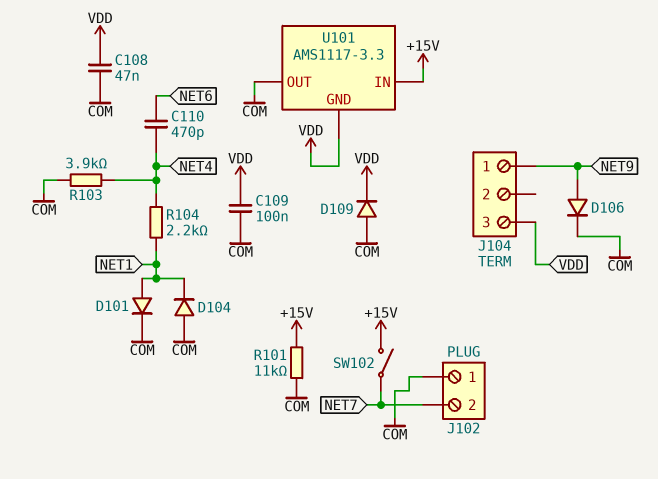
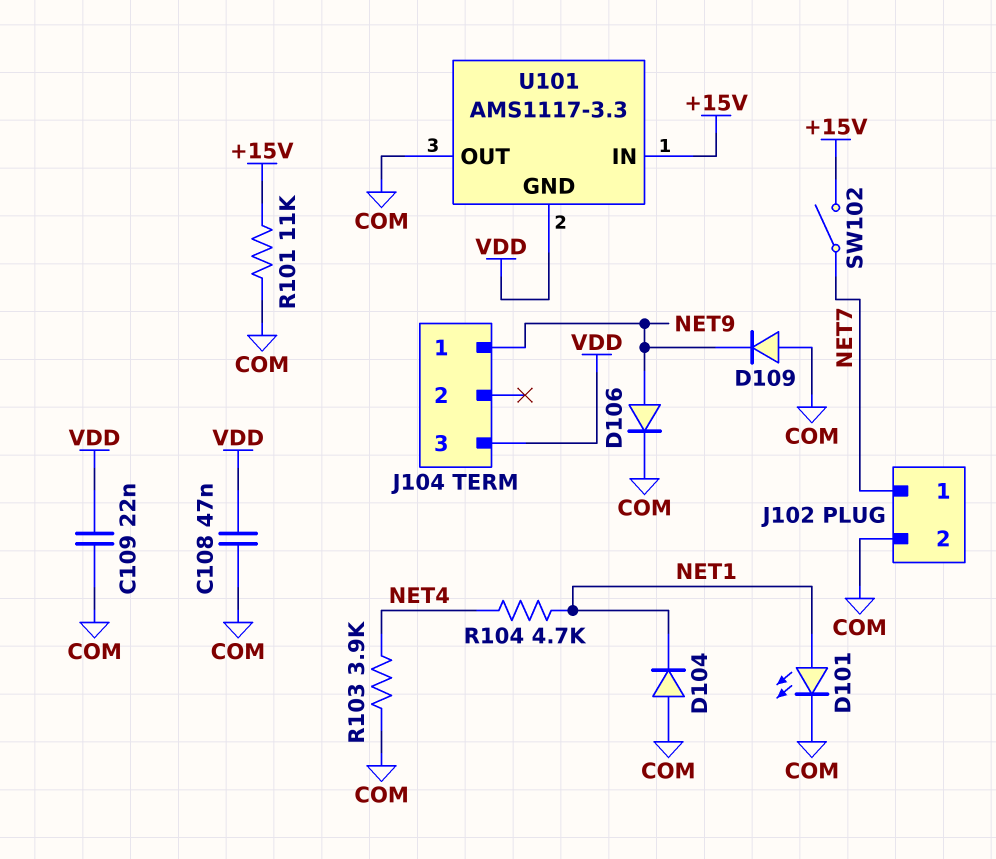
C109: 100nF (COM, VDD) -> 22nF (COM, VDD)
C110: 470pF (NET4, NET6) -> none
D101: diode (A NET1, K COM) -> LED (A NET1, K COM)
D109: diode (A COM, K VDD) -> diode (A COM, K NET9)
J102 pin 1: COM -> NET7
J102 pin 2: NET7 -> COM
R104: 2.2k (NET1, NET4) -> 4.7k (NET1, NET4)

